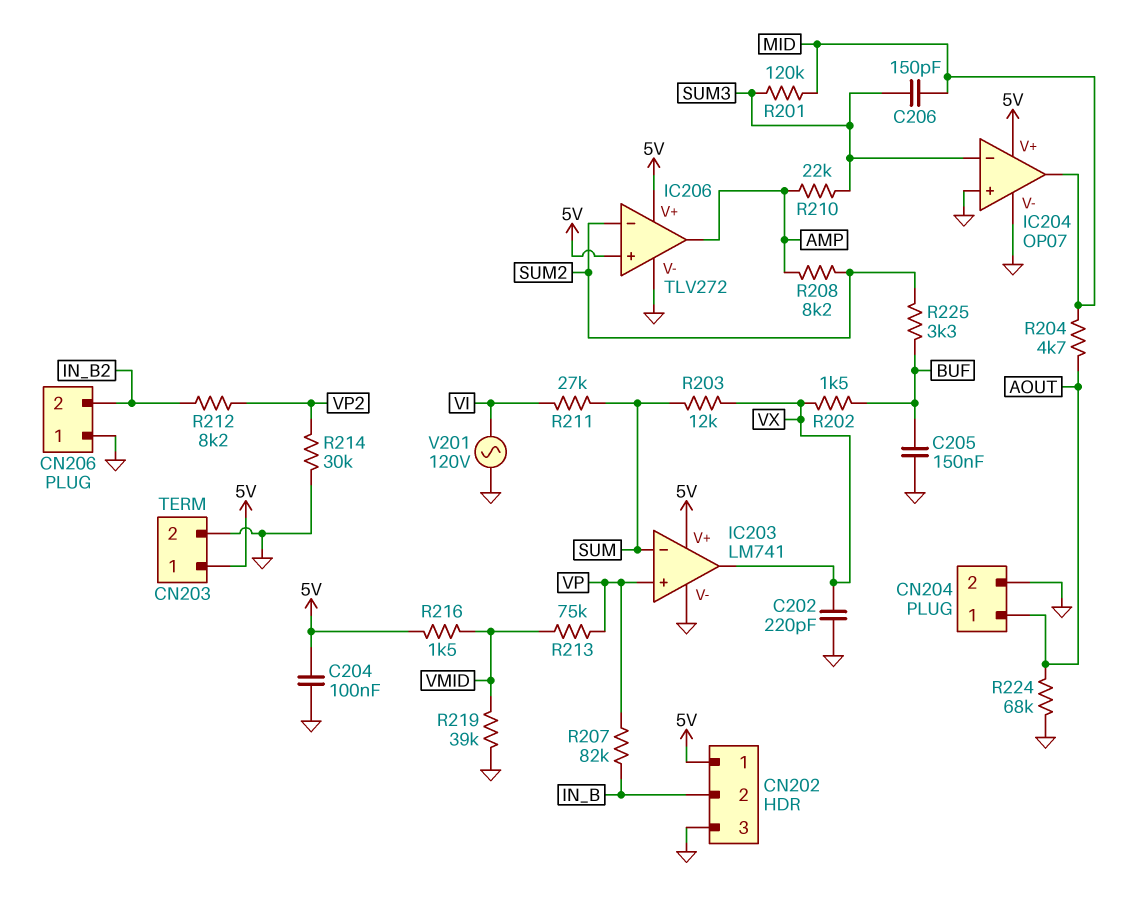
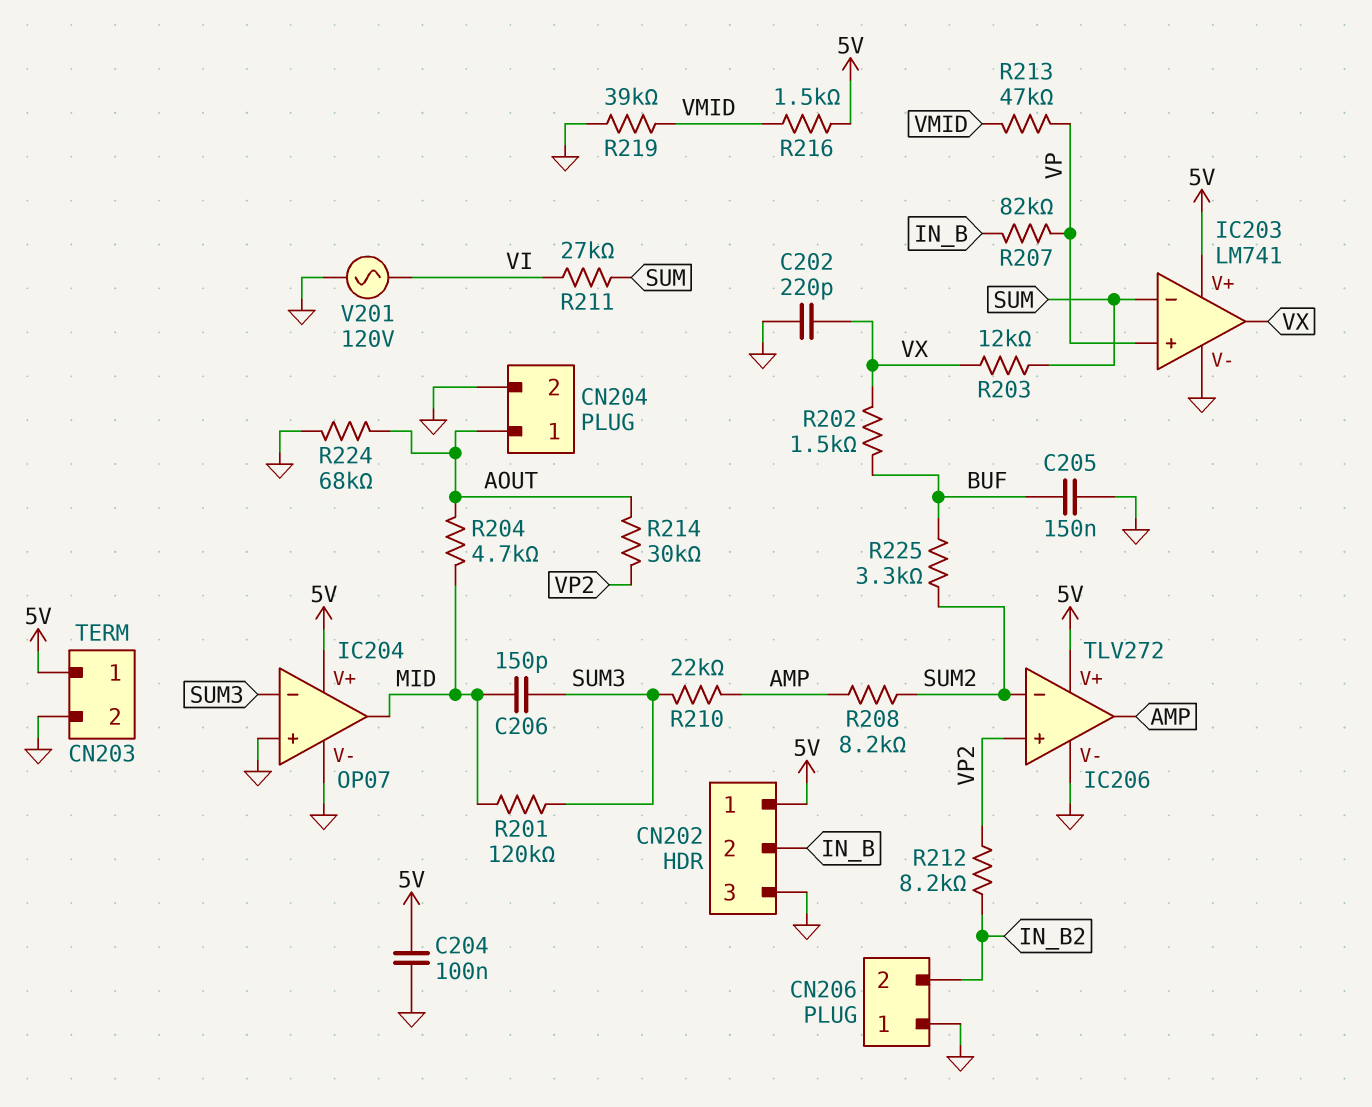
IC206 pin in+: 5V -> VP2
R213: 75k (VMID, VP) -> 47k (VMID, VP)
R214: 30k (GND, VP2) -> 30k (AOUT, VP2)

